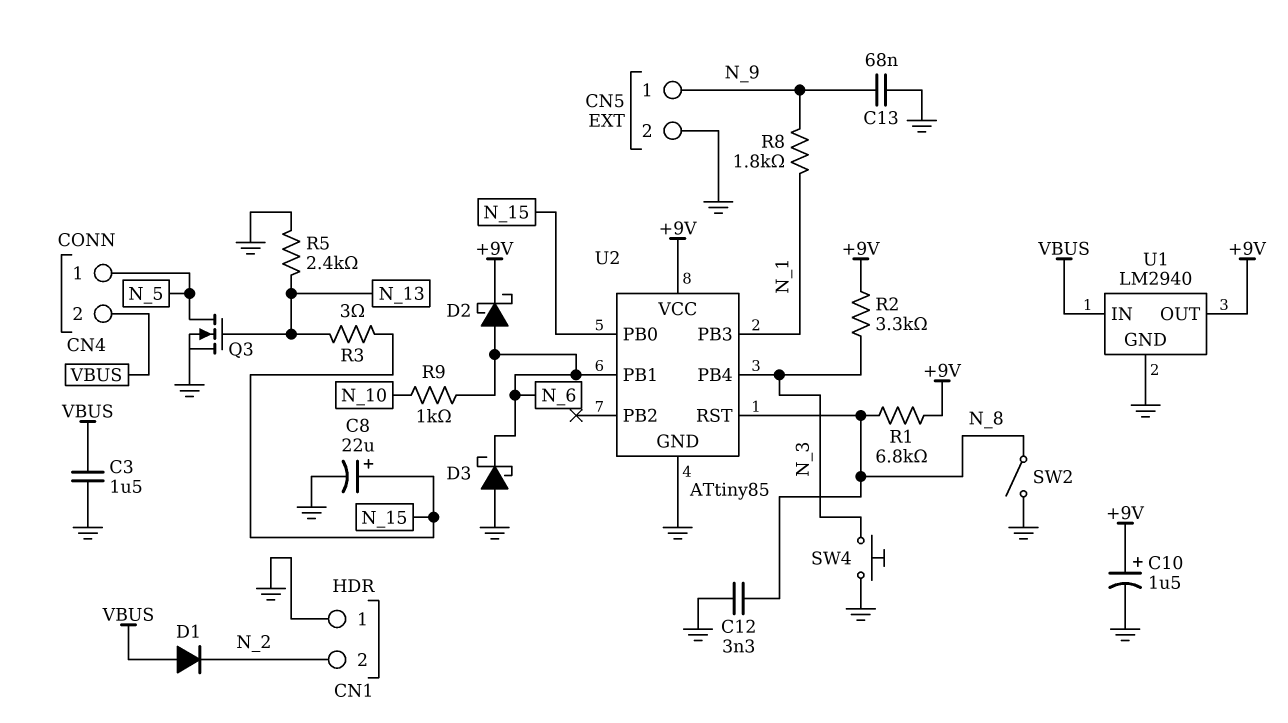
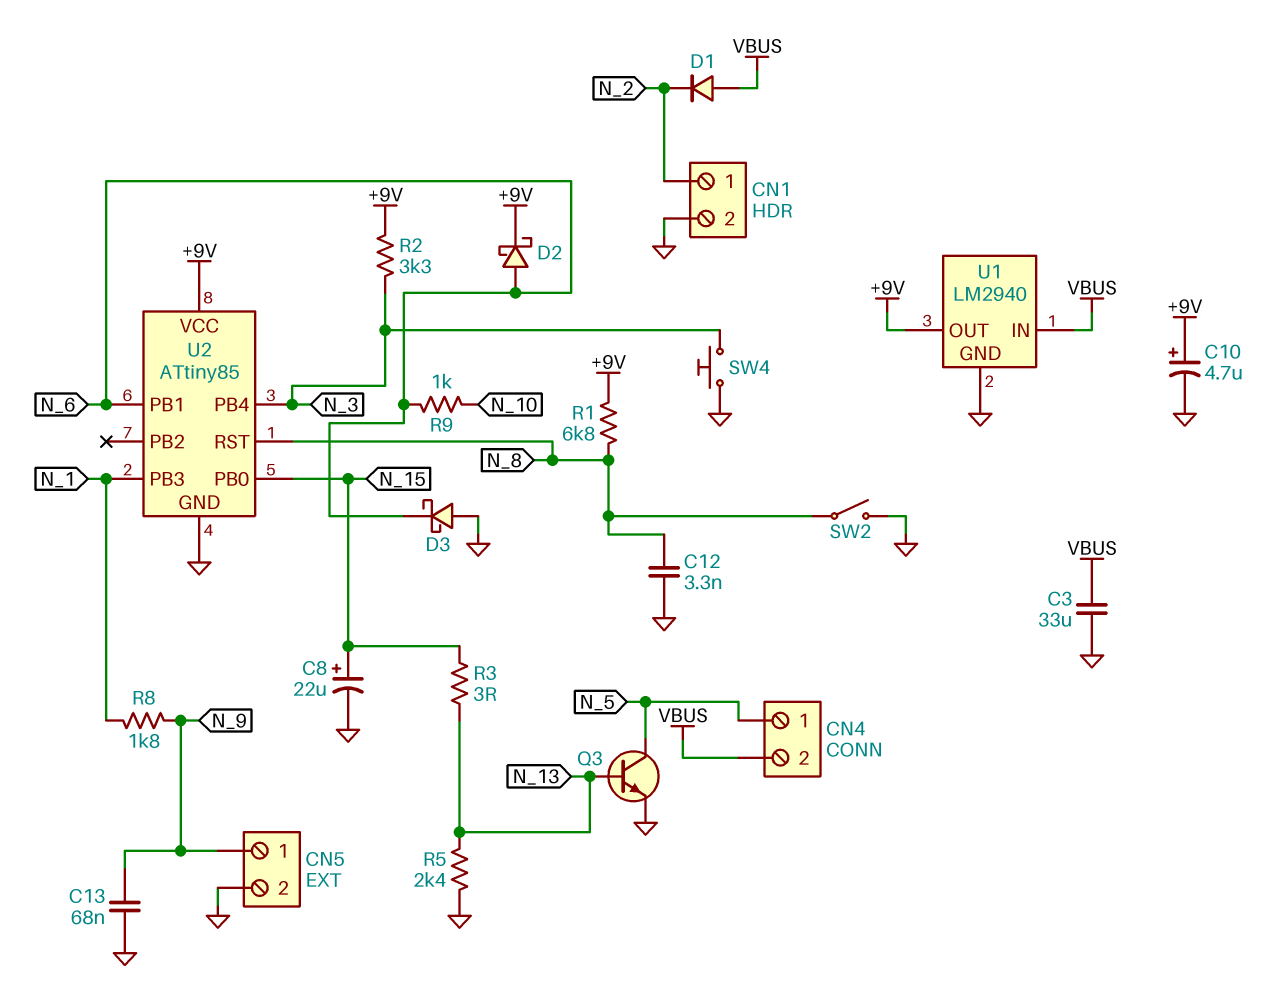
C3: 1.5uF (GND, VBUS) -> 33uF (GND, VBUS)
C10: 1.5uF (plus +9V, minus GND) -> 4.7uF (plus +9V, minus GND)
CN1 pin 1: GND -> N_2
CN1 pin 2: N_2 -> GND
Q3: NMOS (G N_13, D N_5, S GND) -> NPN (B N_13, C N_5, E GND)

